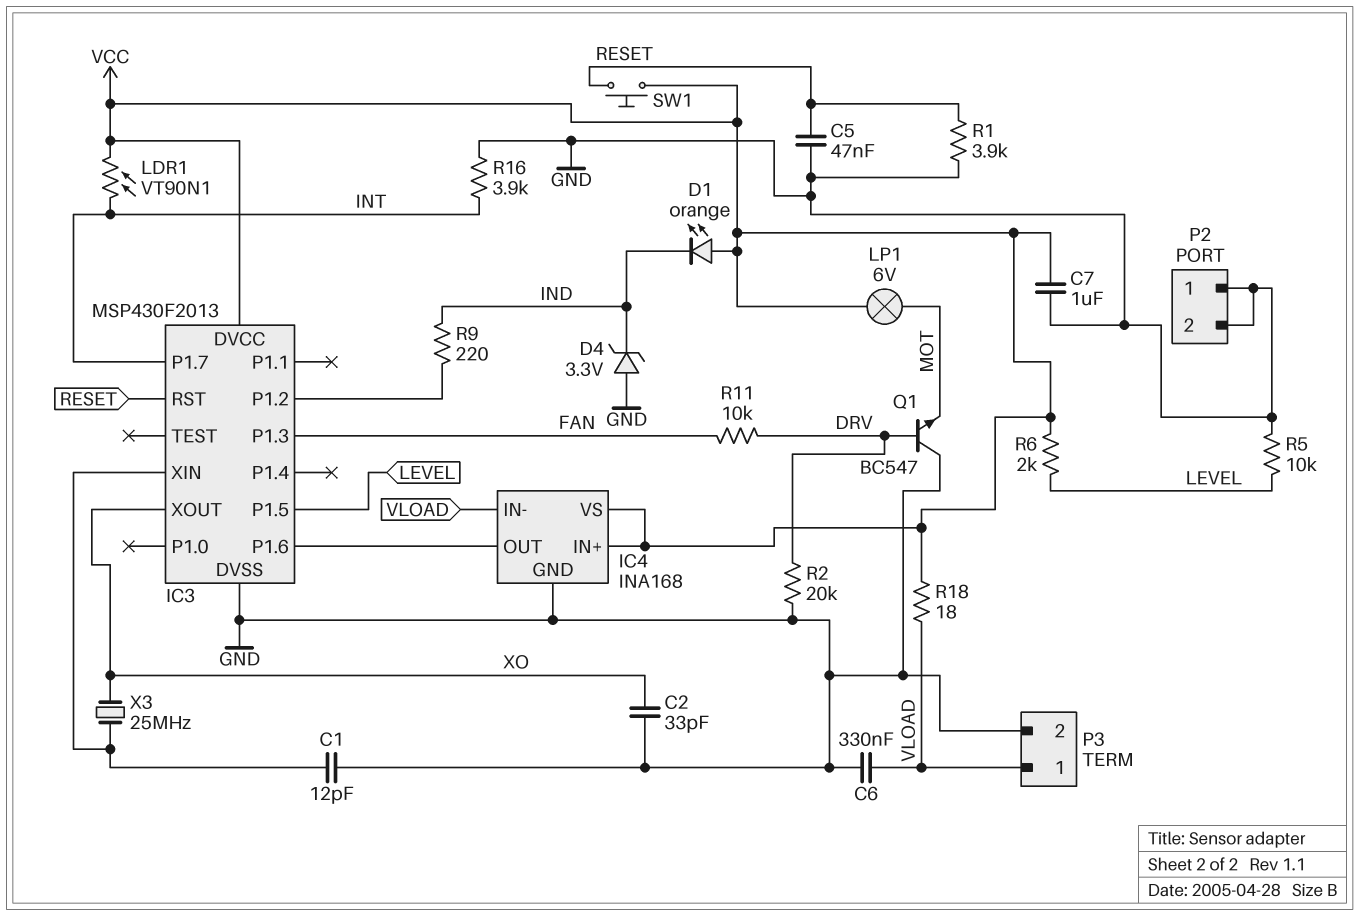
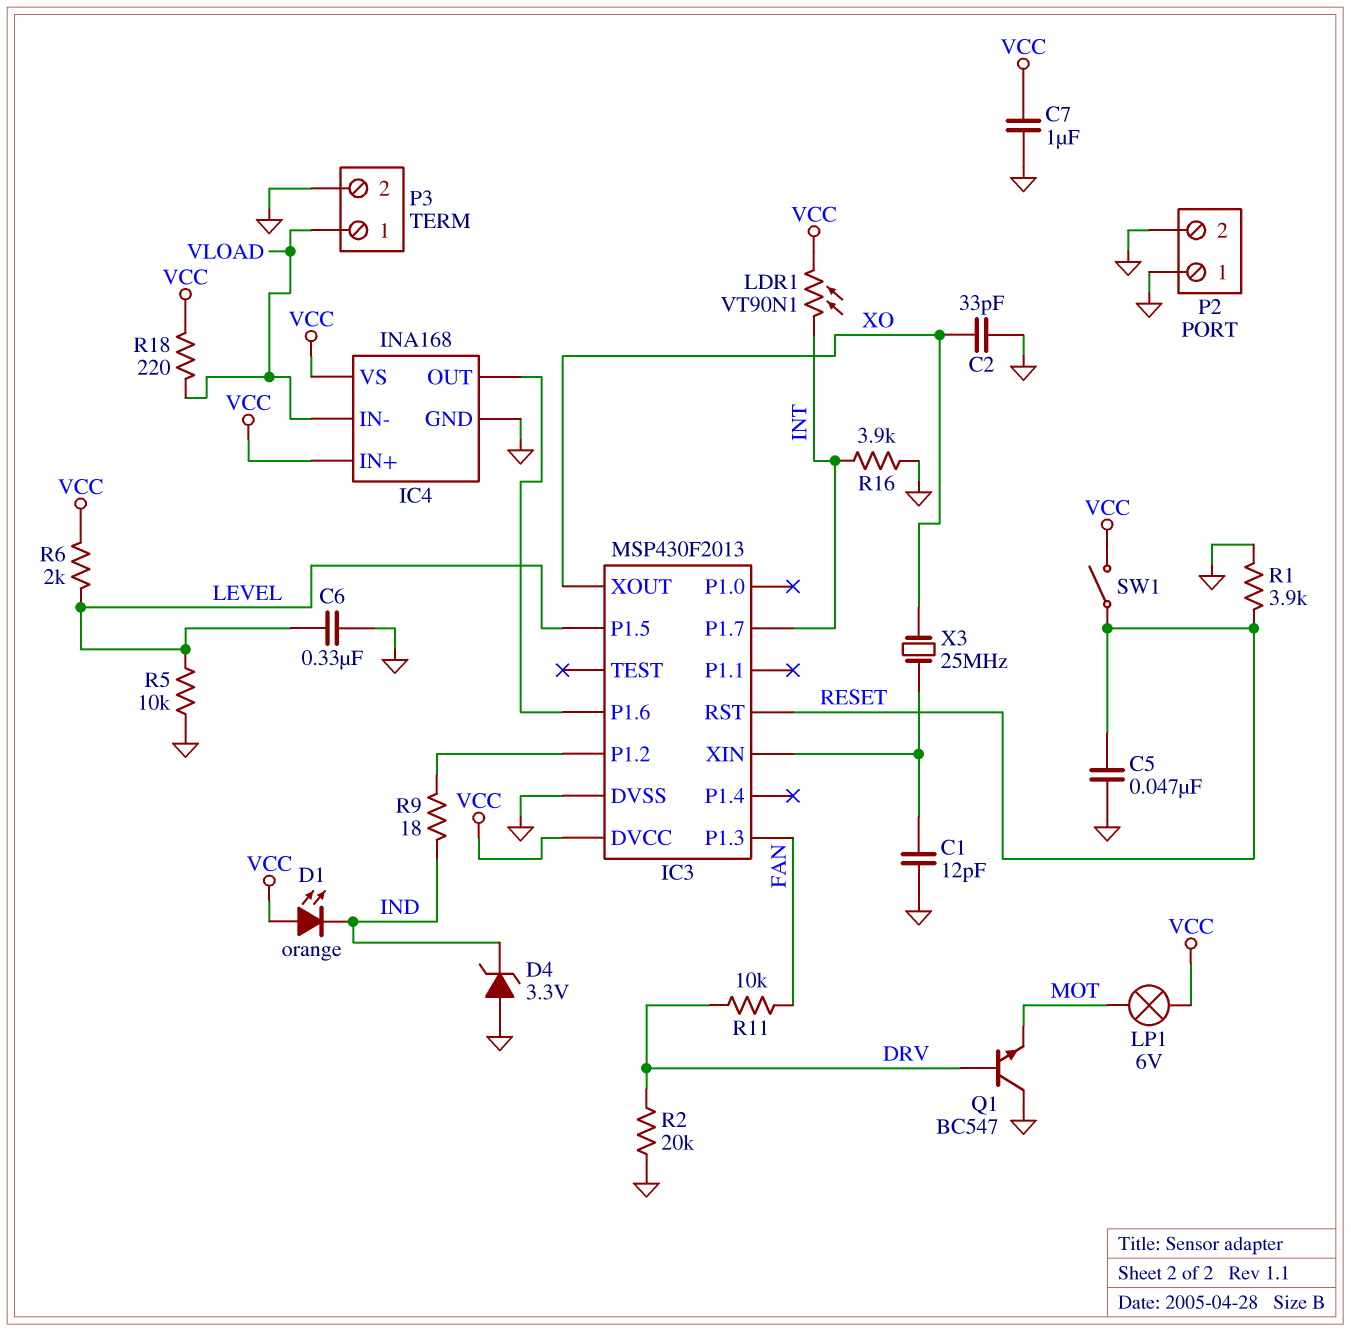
C6: 330nF (GND, VLOAD) -> 330nF (GND, LEVEL)
R9: 220 (IC3/P1.2, IND) -> 18 (IC3/P1.2, IND)
R18: 18 (VCC, VLOAD) -> 220 (VCC, VLOAD)
SW1: button (RESET, VCC) -> switch (RESET, VCC)

